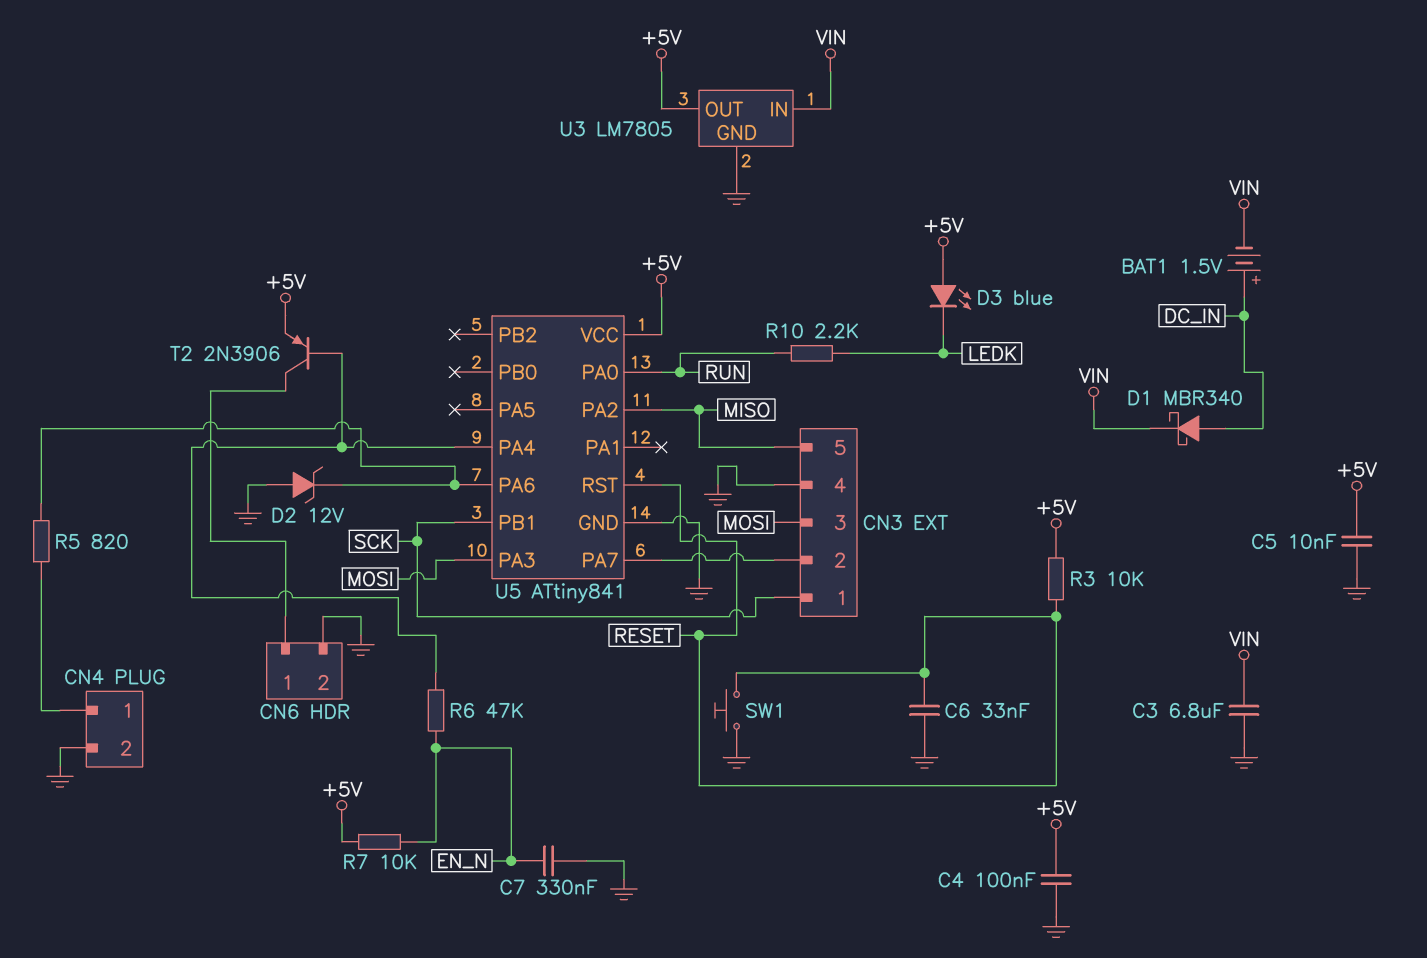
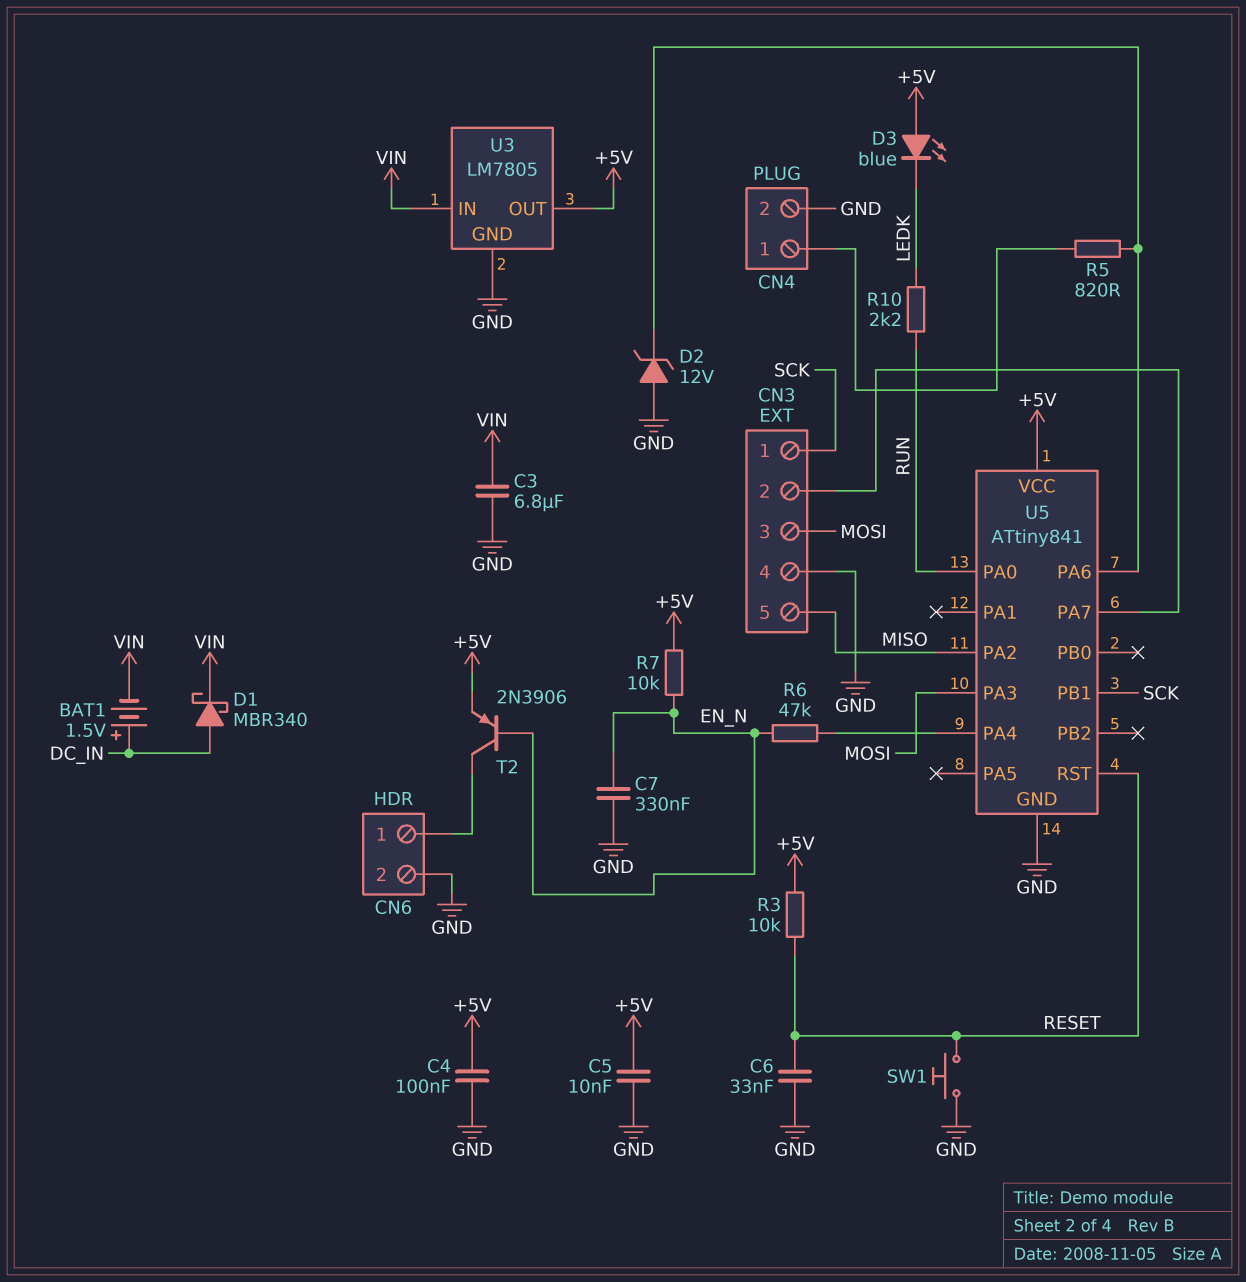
T2: PNP 2N3906 (B U5/PA4, C CN6/1, E +5V) -> PNP 2N3906 (B EN_N, C CN6/1, E +5V)

